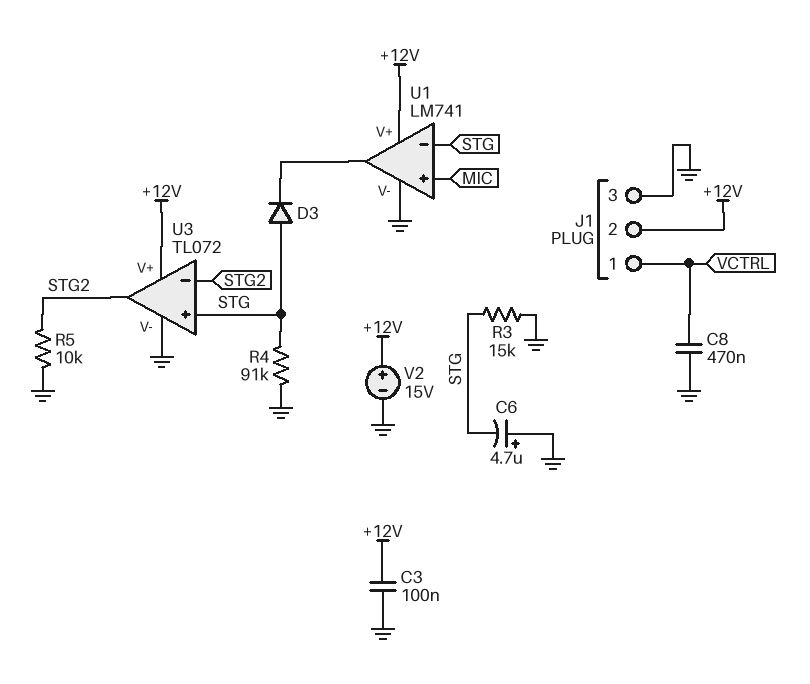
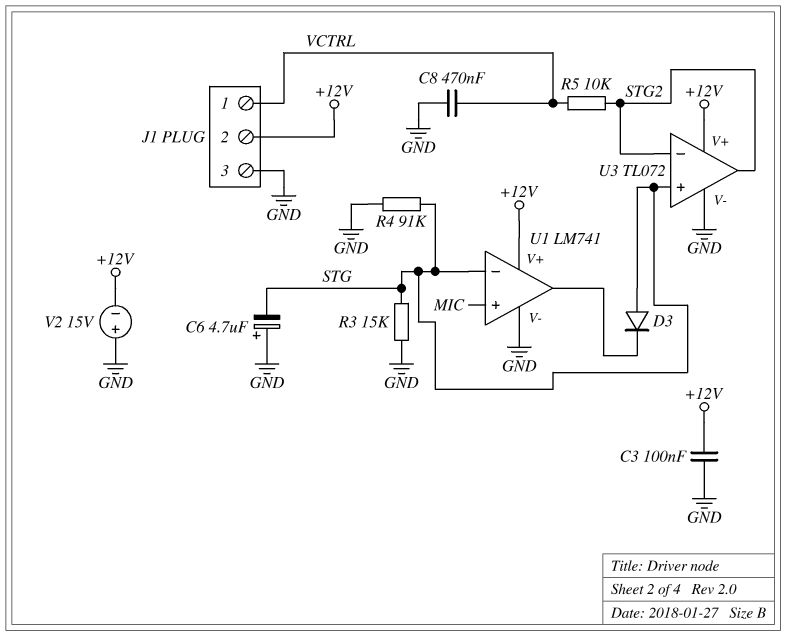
R5: 10k (GND, STG2) -> 10k (STG2, VCTRL)
V2: 15V (plus +12V, minus GND) -> 15V (plus GND, minus +12V)

